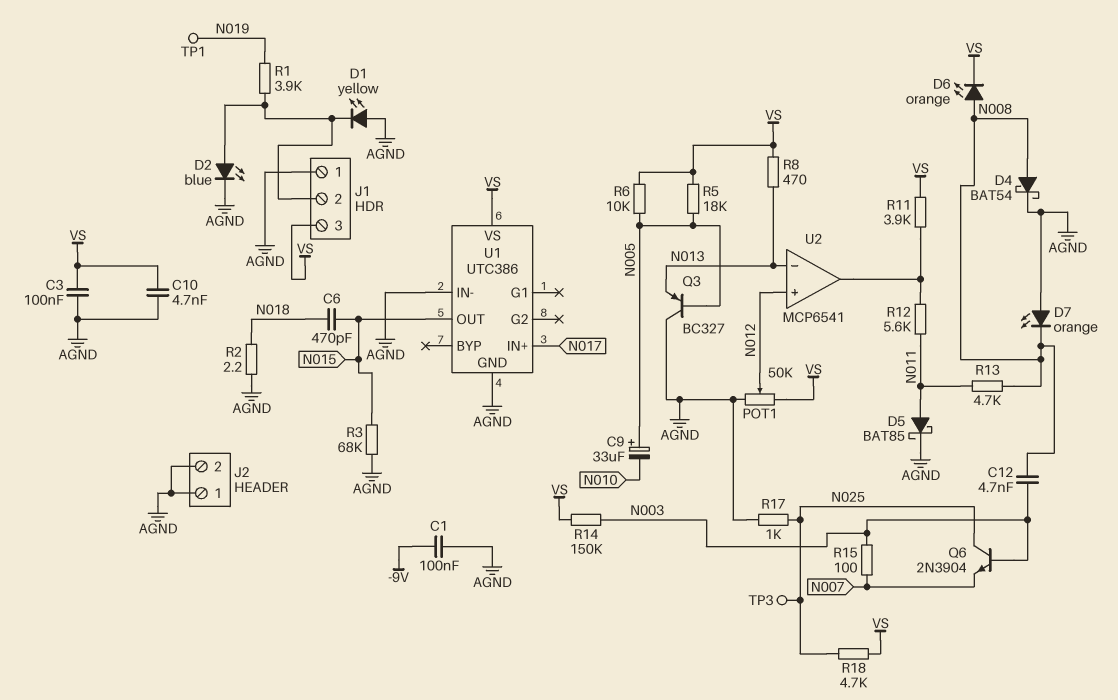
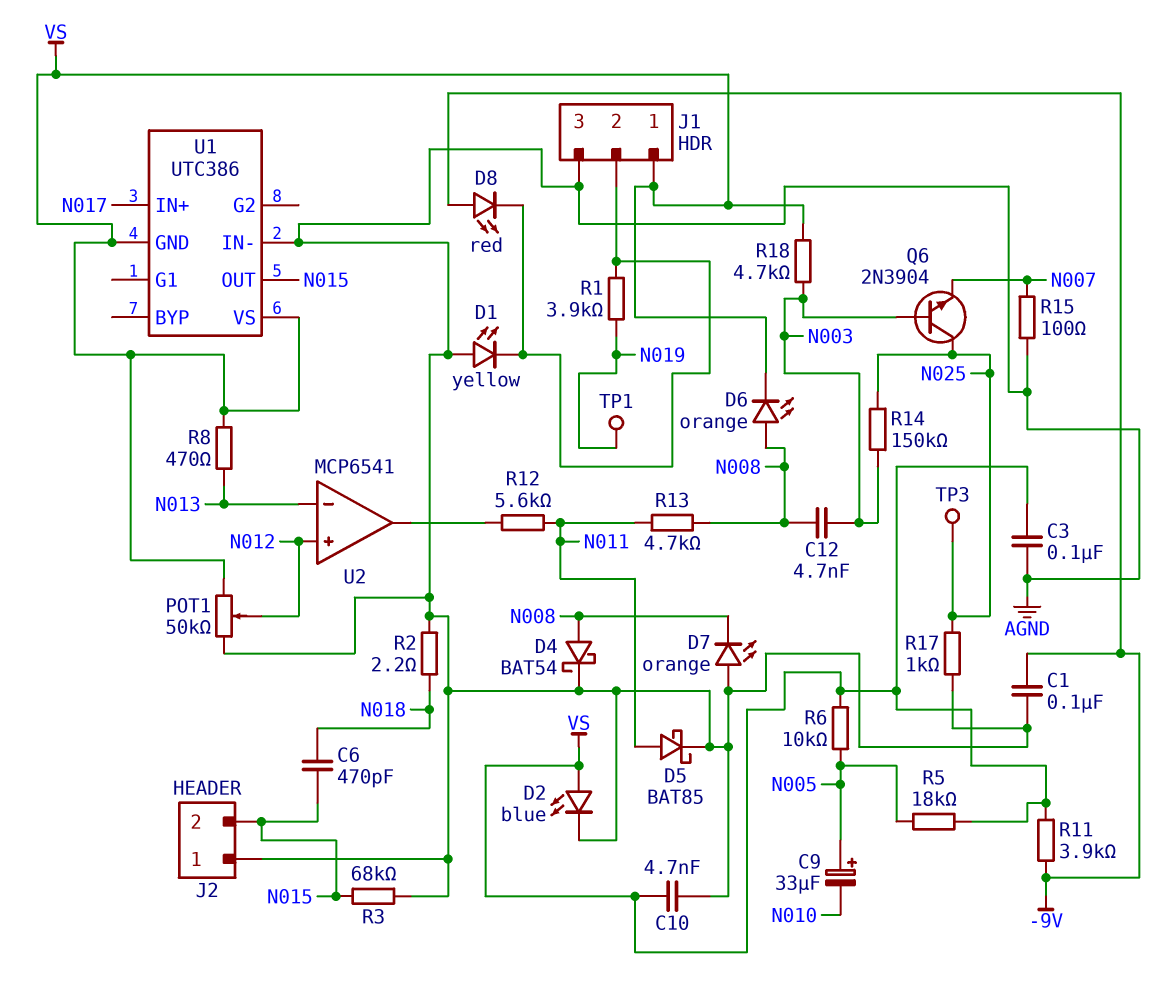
D2: LED blue (A J1/2, K AGND) -> LED blue (A VS, K AGND)
D8: none -> LED red (A -9V, K J1/2)
J1 pin 1: AGND -> VS
J1 pin 3: VS -> AGND
J2 pin 2: AGND -> N015
Q3: PNP BC327 (B N005, C AGND, E N013) -> none
R11: 3.9k (U2/out, VS) -> 3.9k (-9V, VS)
R14: 150k (N003, VS) -> 150k (N003, N025)
R15: 100 (N003, N007) -> 100 (AGND, N007)
R18: 4.7k (N025, VS) -> 4.7k (N003, VS)
U1 pin GND: AGND -> VS

